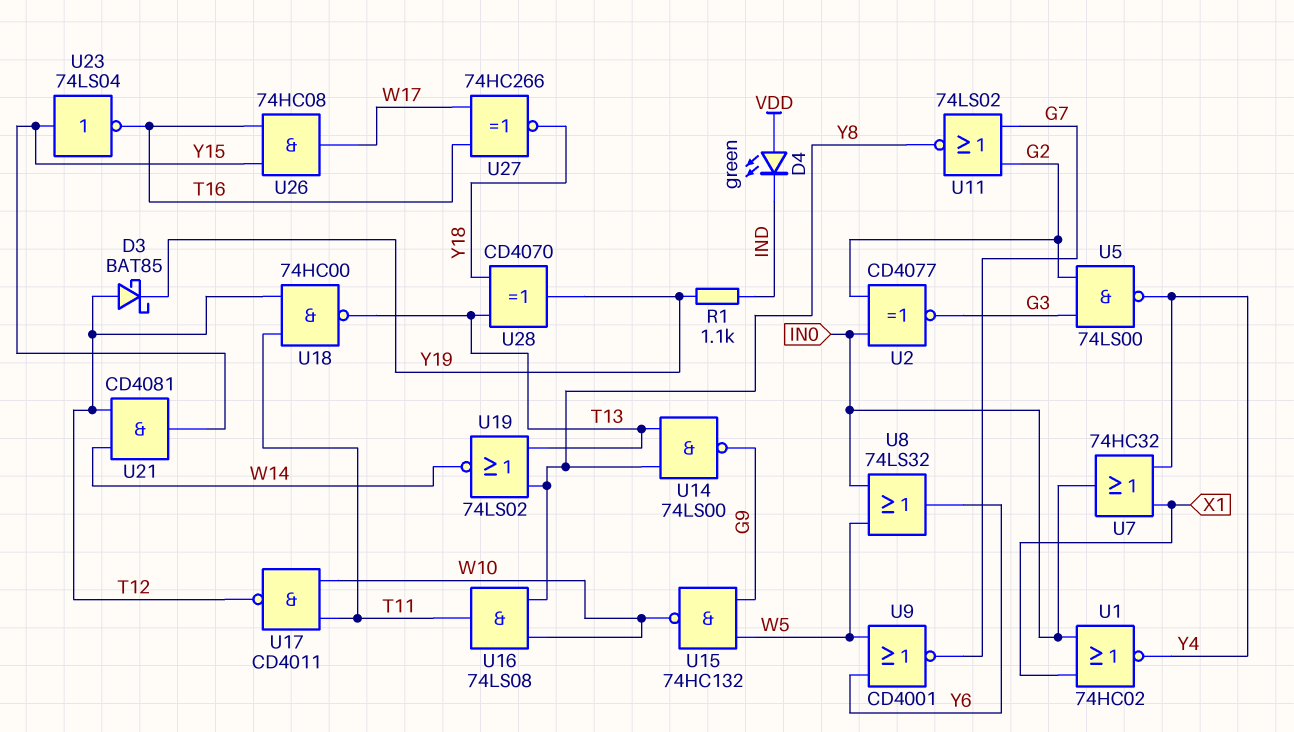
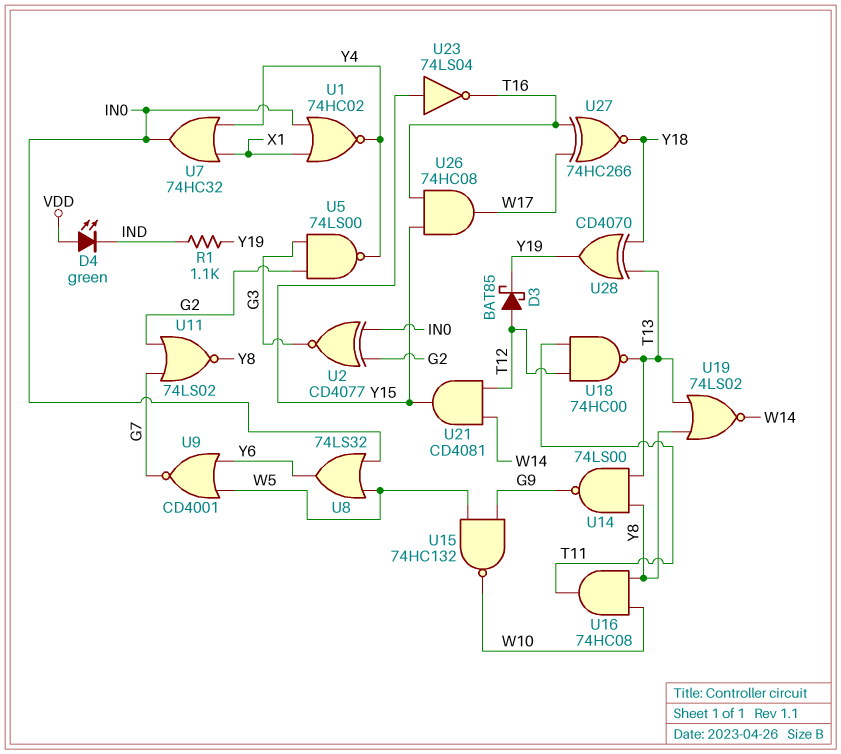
U16: AND 74LS08 (in W10, in Y8, out T11) -> AND 74HC08 (in W10, in Y8, out T11)
U17: NAND CD4011 (in T11, in W10, out T12) -> none

